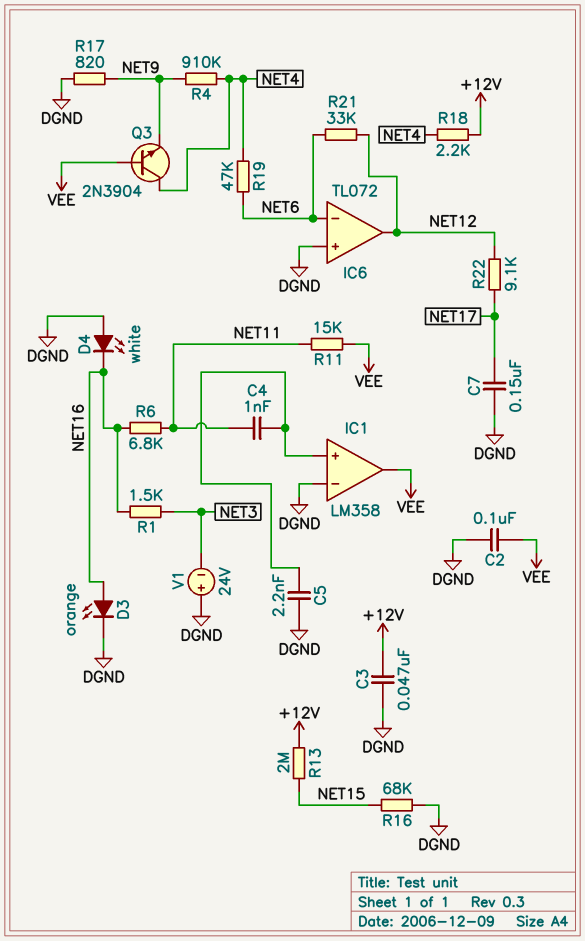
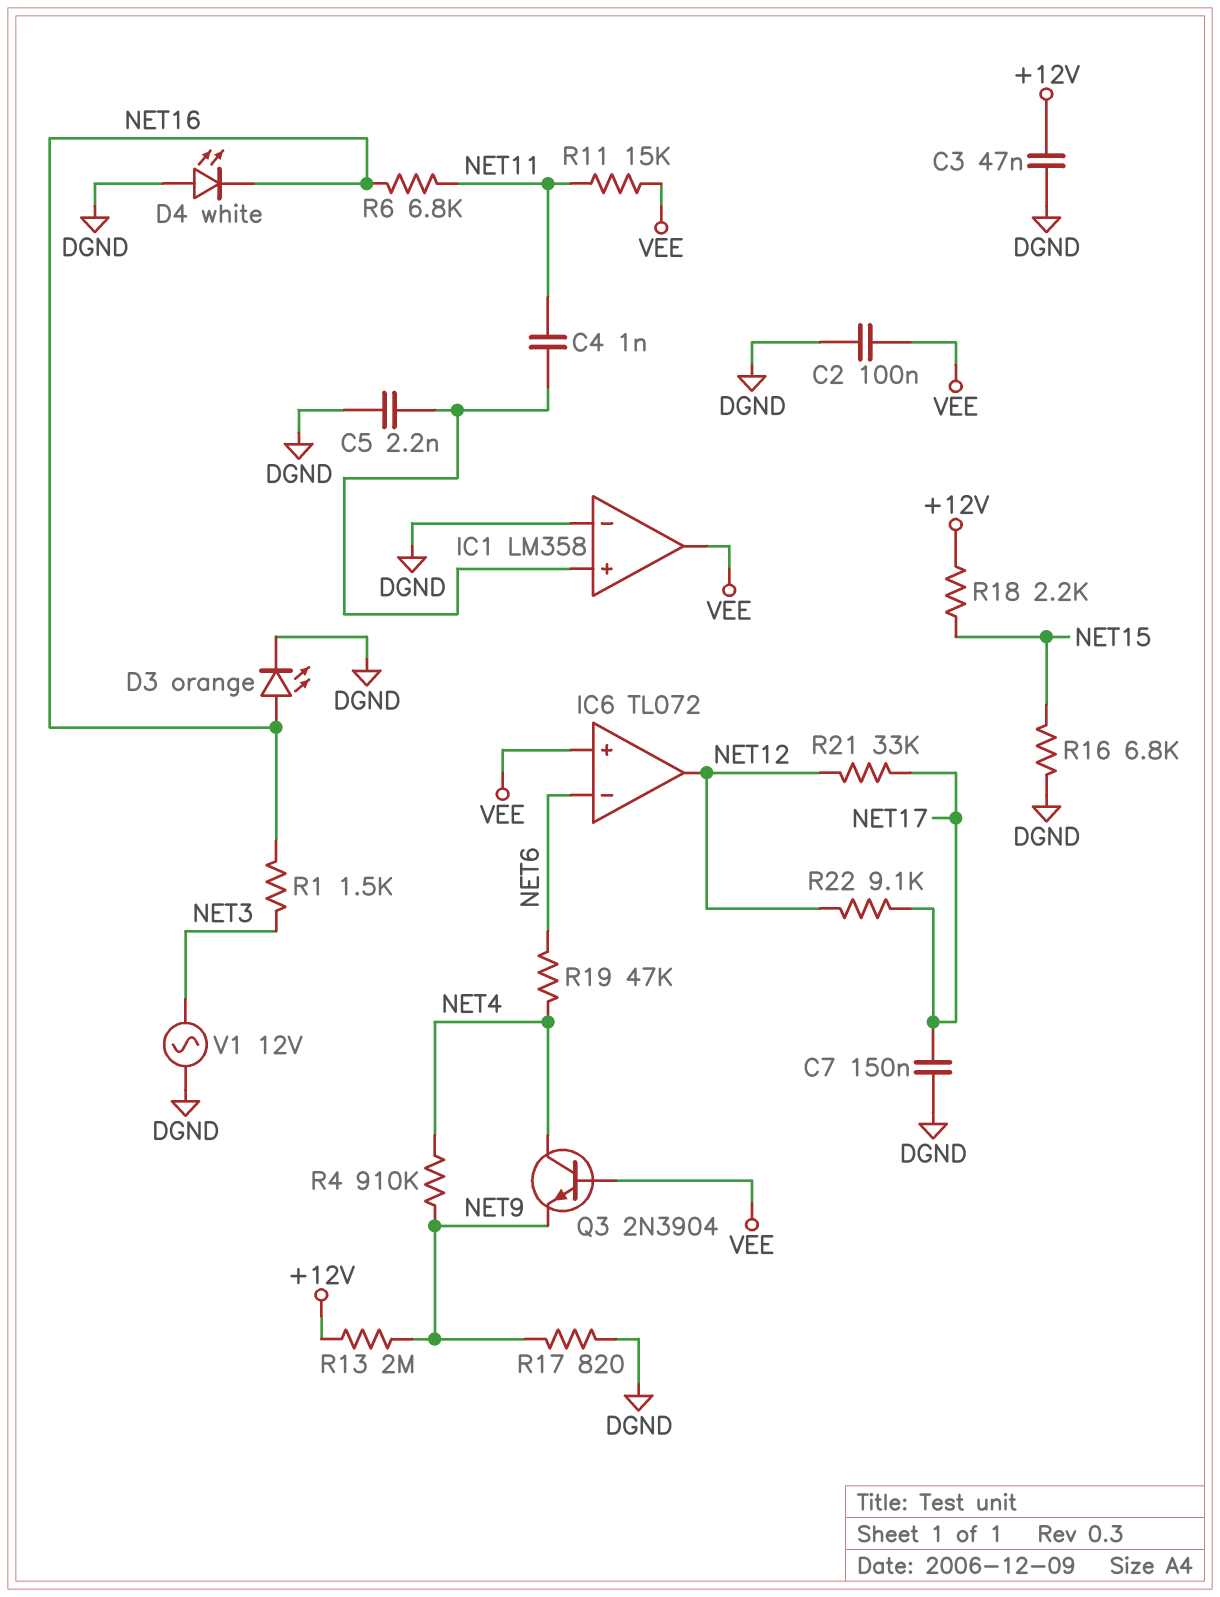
IC6 pin in+: DGND -> VEE
R13: 2M (+12V, NET15) -> 2M (+12V, NET9)
R16: 68k (DGND, NET15) -> 6.8k (DGND, NET15)
R18: 2.2k (+12V, NET4) -> 2.2k (+12V, NET15)
R21: 33k (NET6, NET12) -> 33k (NET12, NET17)
V1: 24V (plus DGND, minus NET3) -> AC 12V (DGND, NET3)

